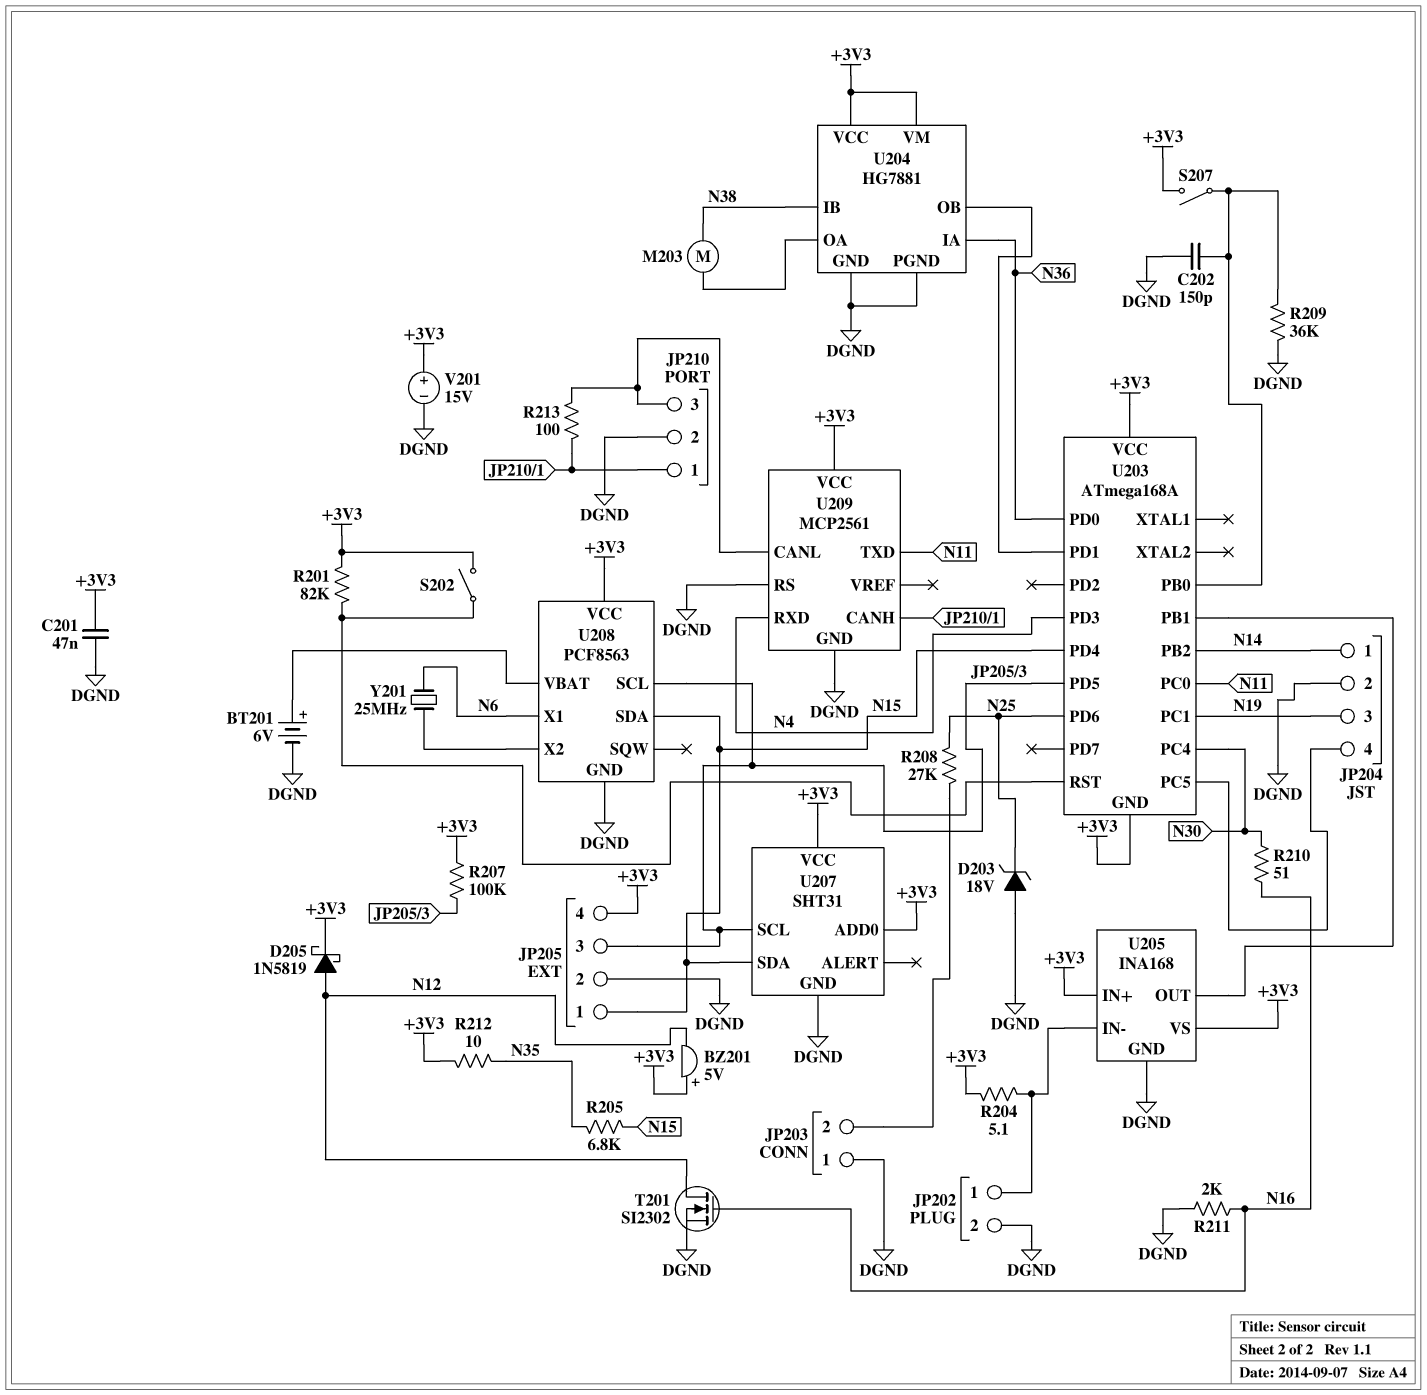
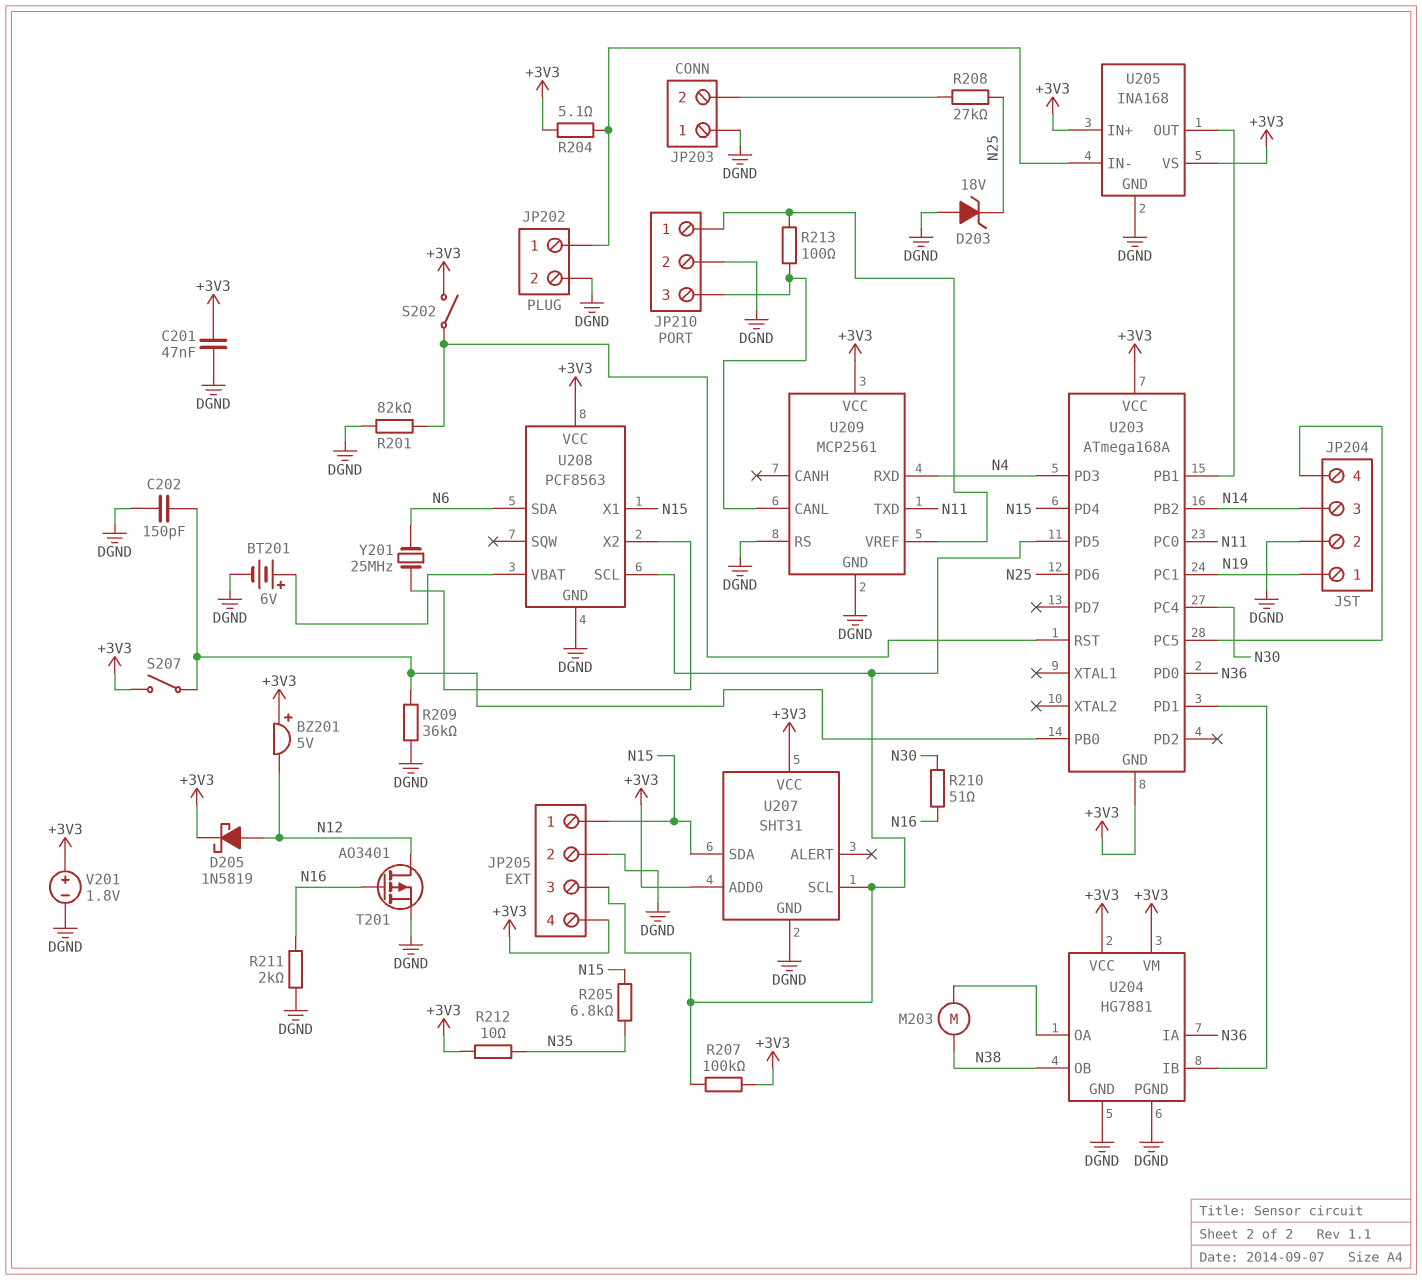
JP204 pin 1: N14 -> N19
JP204 pin 3: N19 -> N14
R201: 82k (+3V3, U203/RST) -> 82k (DGND, U203/RST)
T201: NMOS SI2302 (G N16, D N12, S DGND) -> PMOS AO3401 (G N16, D N12, S DGND)
U204 pin IB: N38 -> U203/PD1
U204 pin OB: U203/PD1 -> N38
U208 pin SDA: N15 -> N6
U208 pin X1: N6 -> N15
U209 pin CANH: JP210/1 -> none
U209 pin VREF: none -> JP210/1
V201: 15V (plus +3V3, minus DGND) -> 1.8V (plus +3V3, minus DGND)

